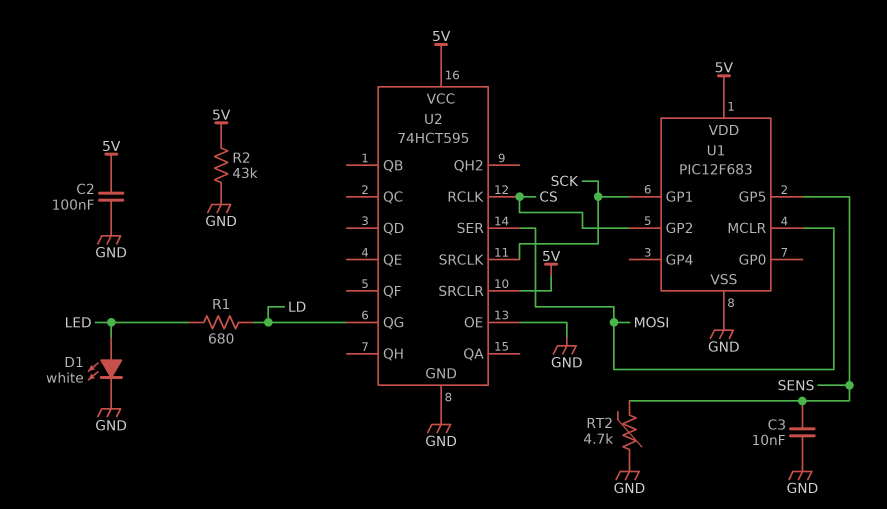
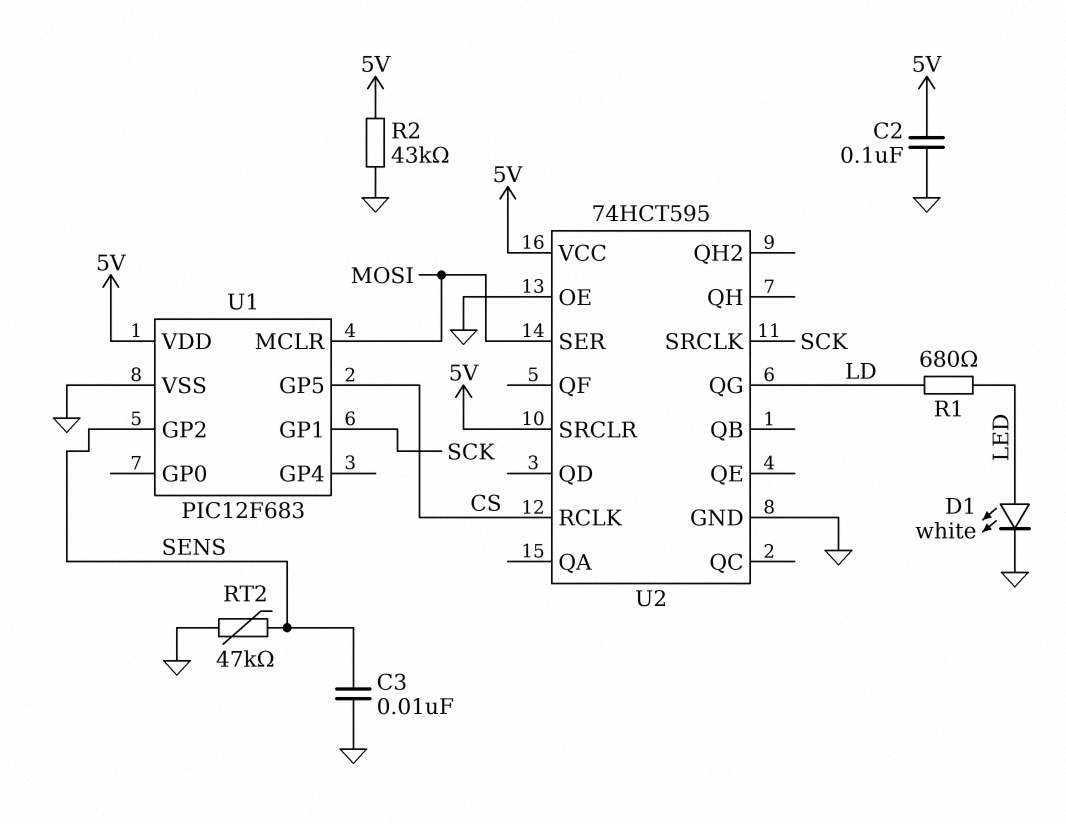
RT2: 4.7k (GND, SENS) -> 47k (GND, SENS)
U1 pin GP2: CS -> SENS
U1 pin GP5: SENS -> CS

